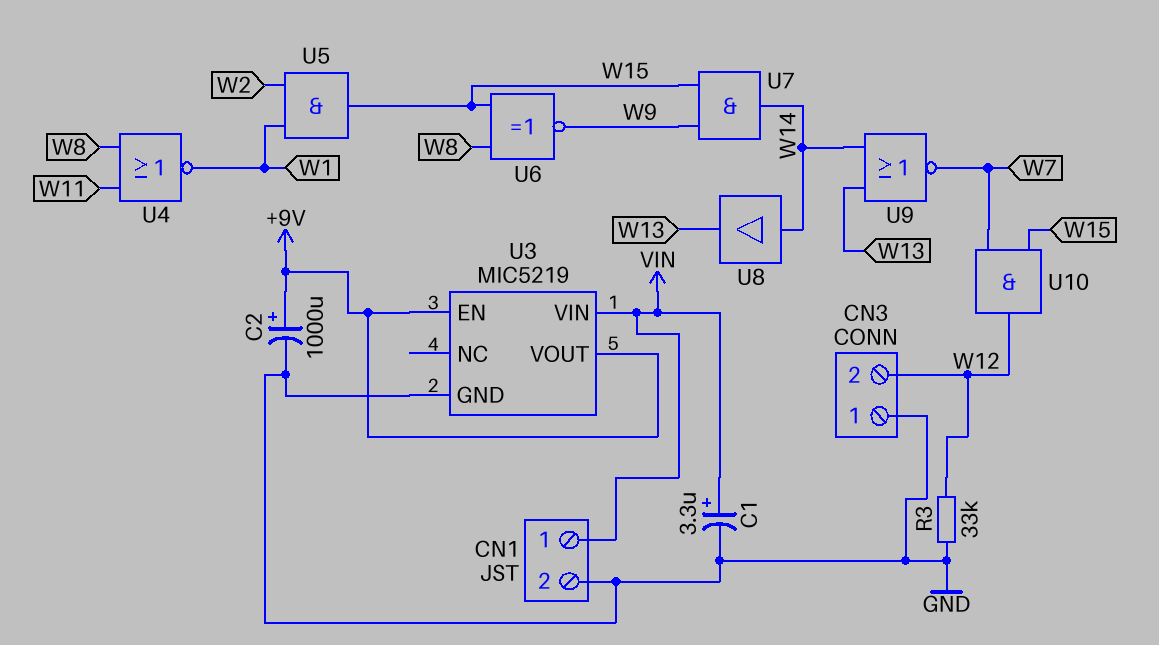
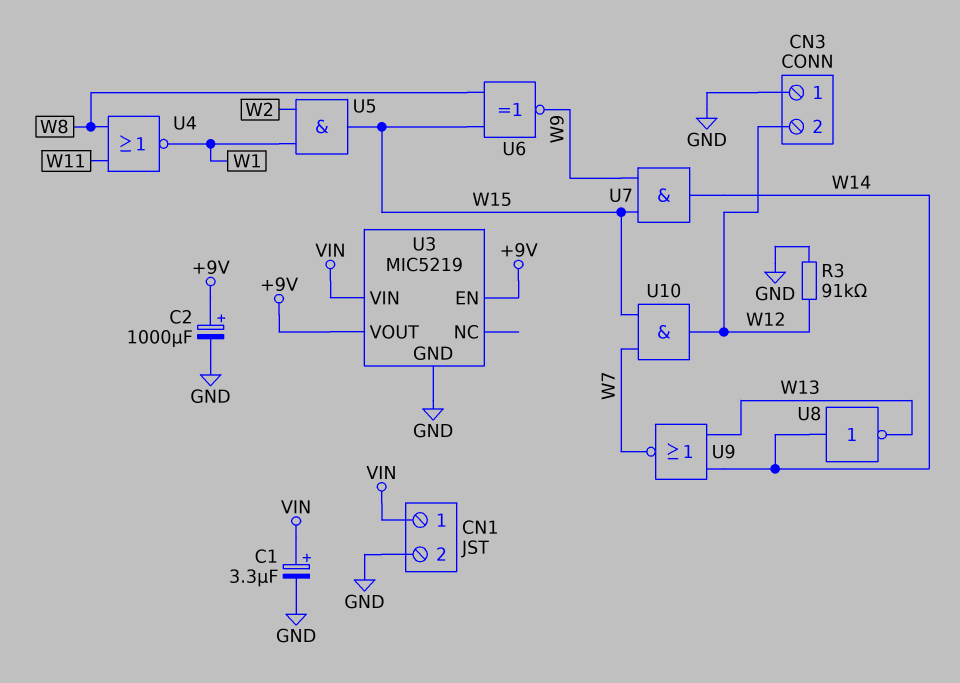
R3: 33k (GND, W12) -> 91k (GND, W12)
U8: buffer (in W14, out W13) -> NOT (in W14, out W13)

